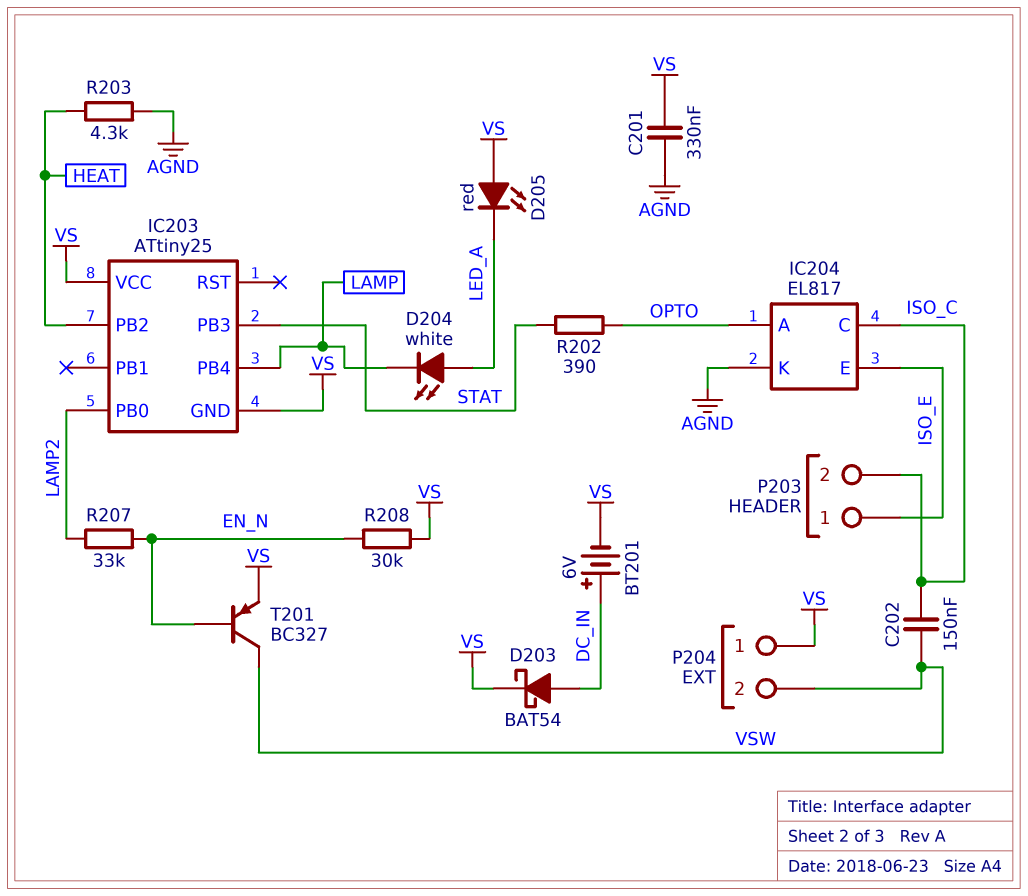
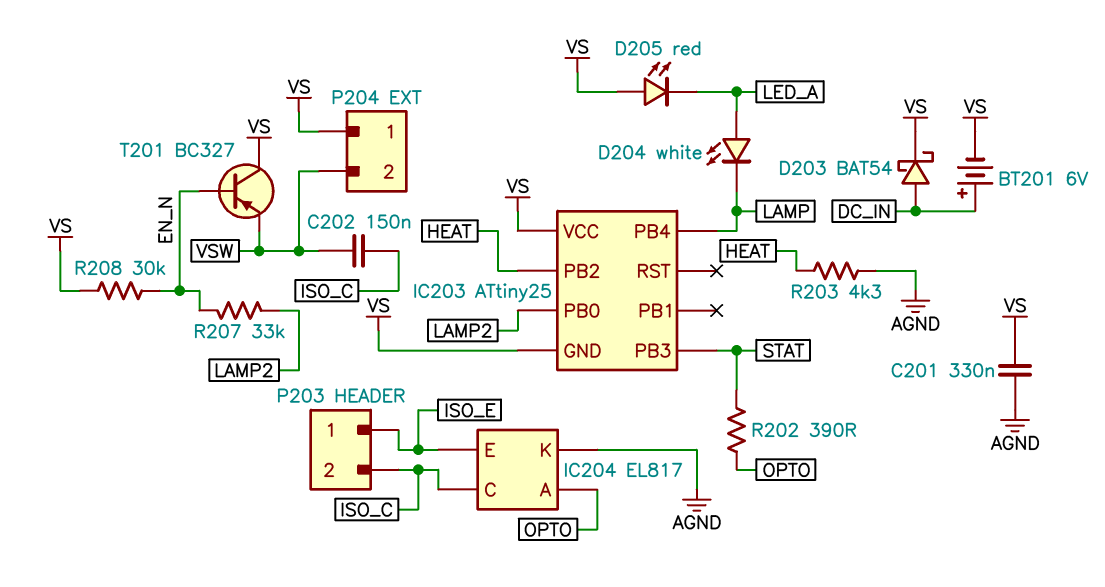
T201: PNP BC327 (B EN_N, C VSW, E VS) -> PNP BC327 (B EN_N, C VS, E VSW)

